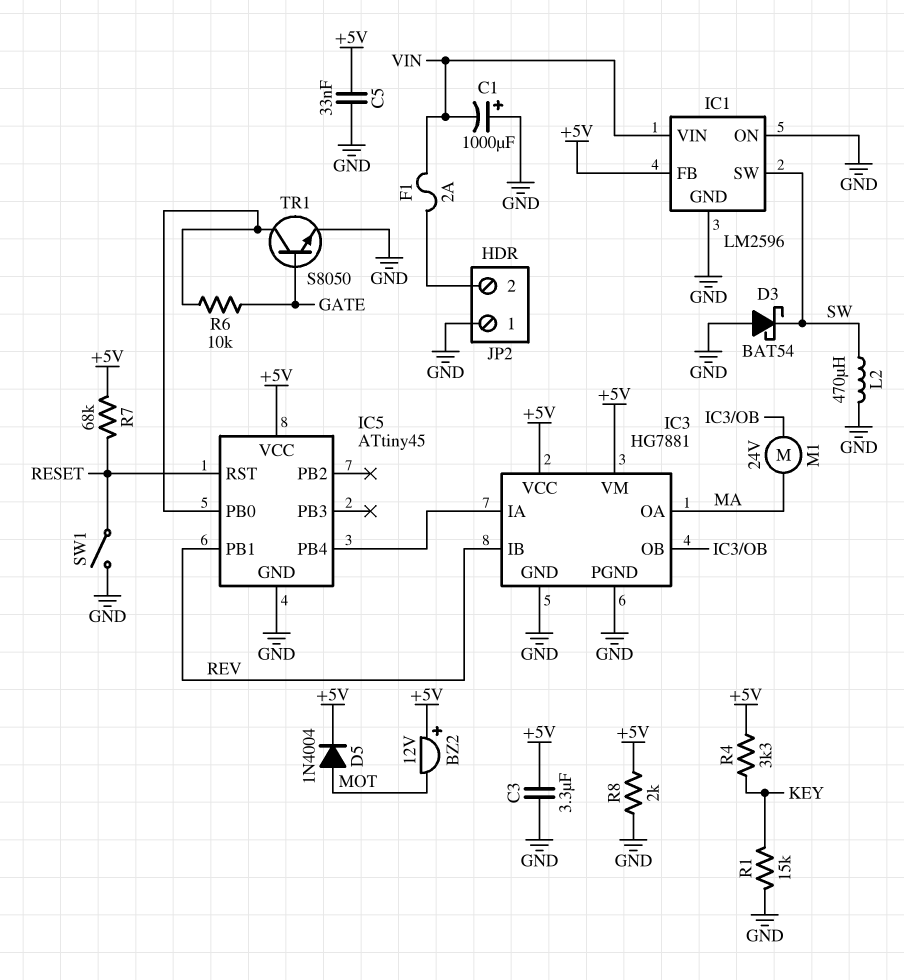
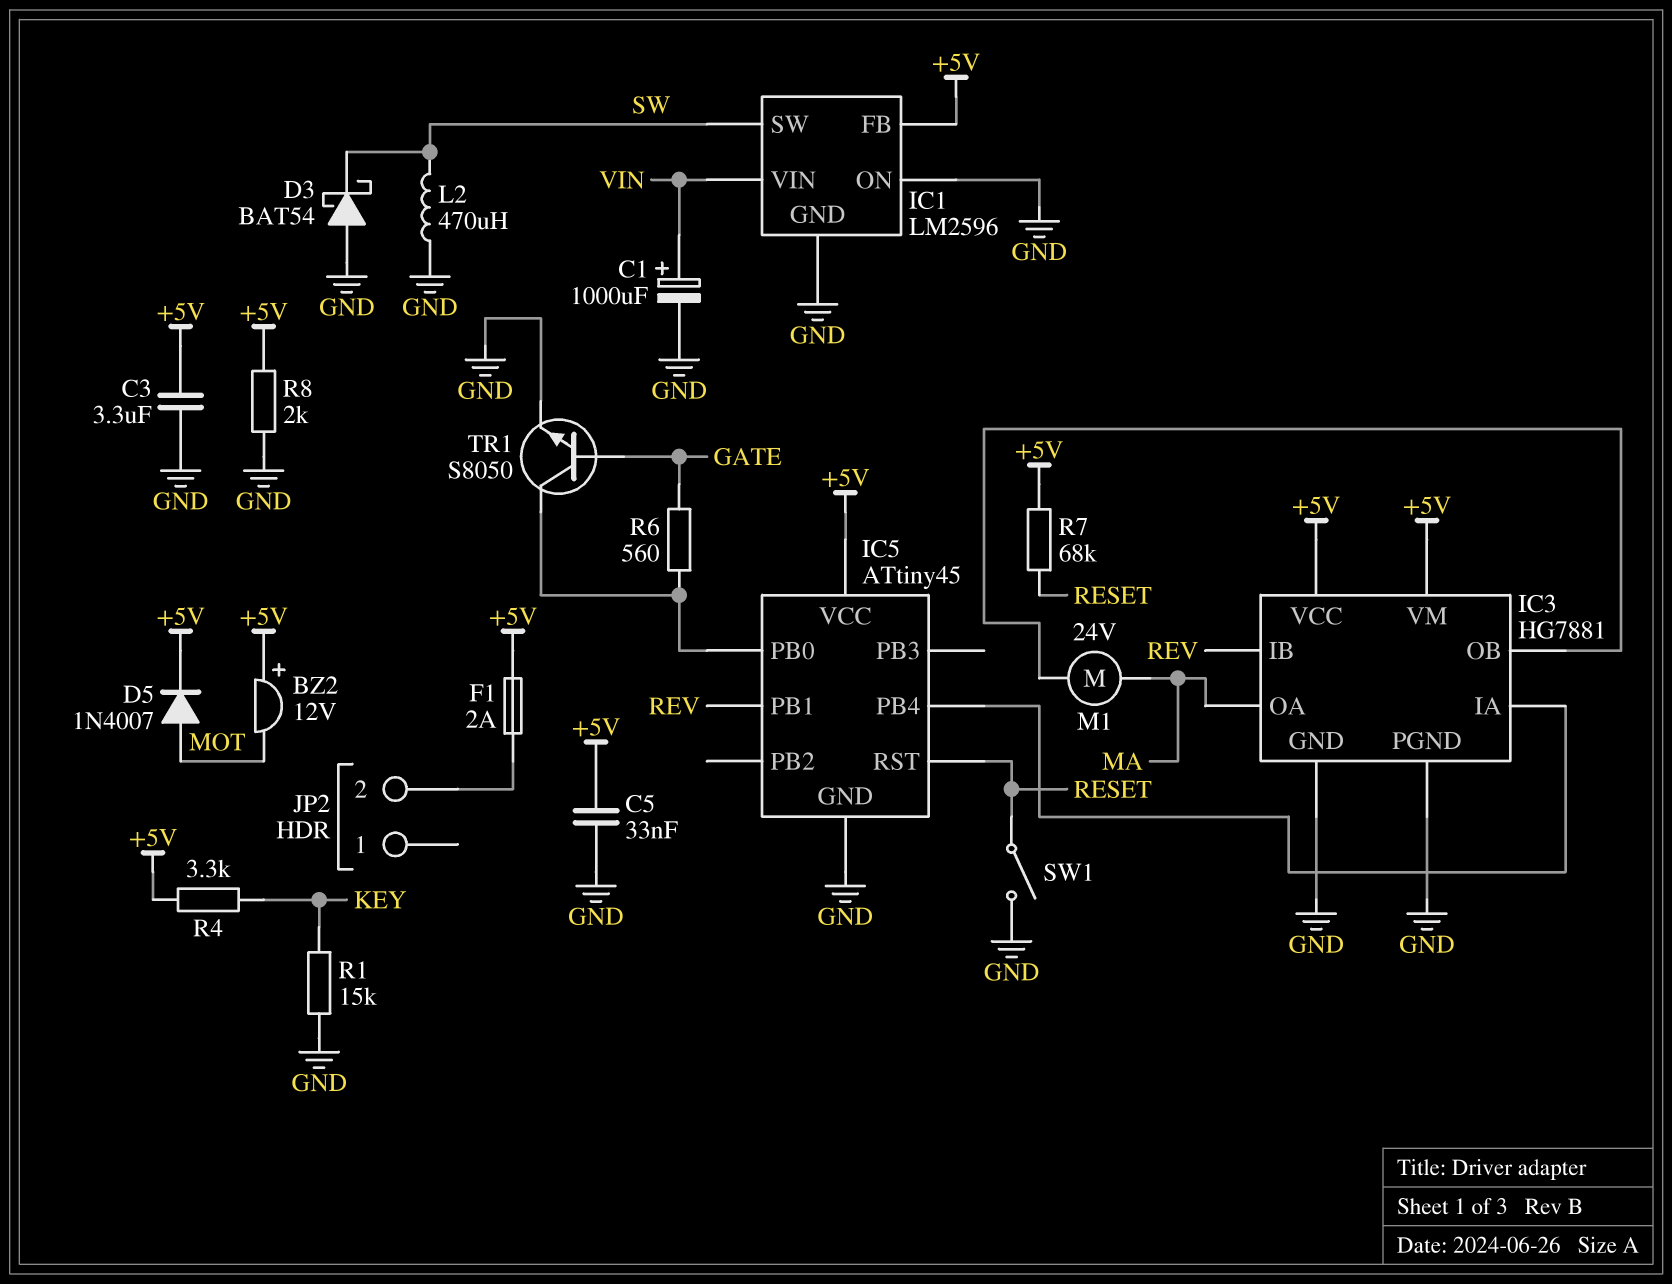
C1: 1000uF (plus GND, minus VIN) -> 1000uF (plus VIN, minus GND)
D5: diode 1N4004 (A MOT, K +5V) -> diode 1N4007 (A MOT, K +5V)
F1: 2A (JP2/2, VIN) -> 2A (+5V, JP2/2)
JP2 pin 1: GND -> none
R6: 10k (GATE, IC5/PB0) -> 560 (GATE, IC5/PB0)

